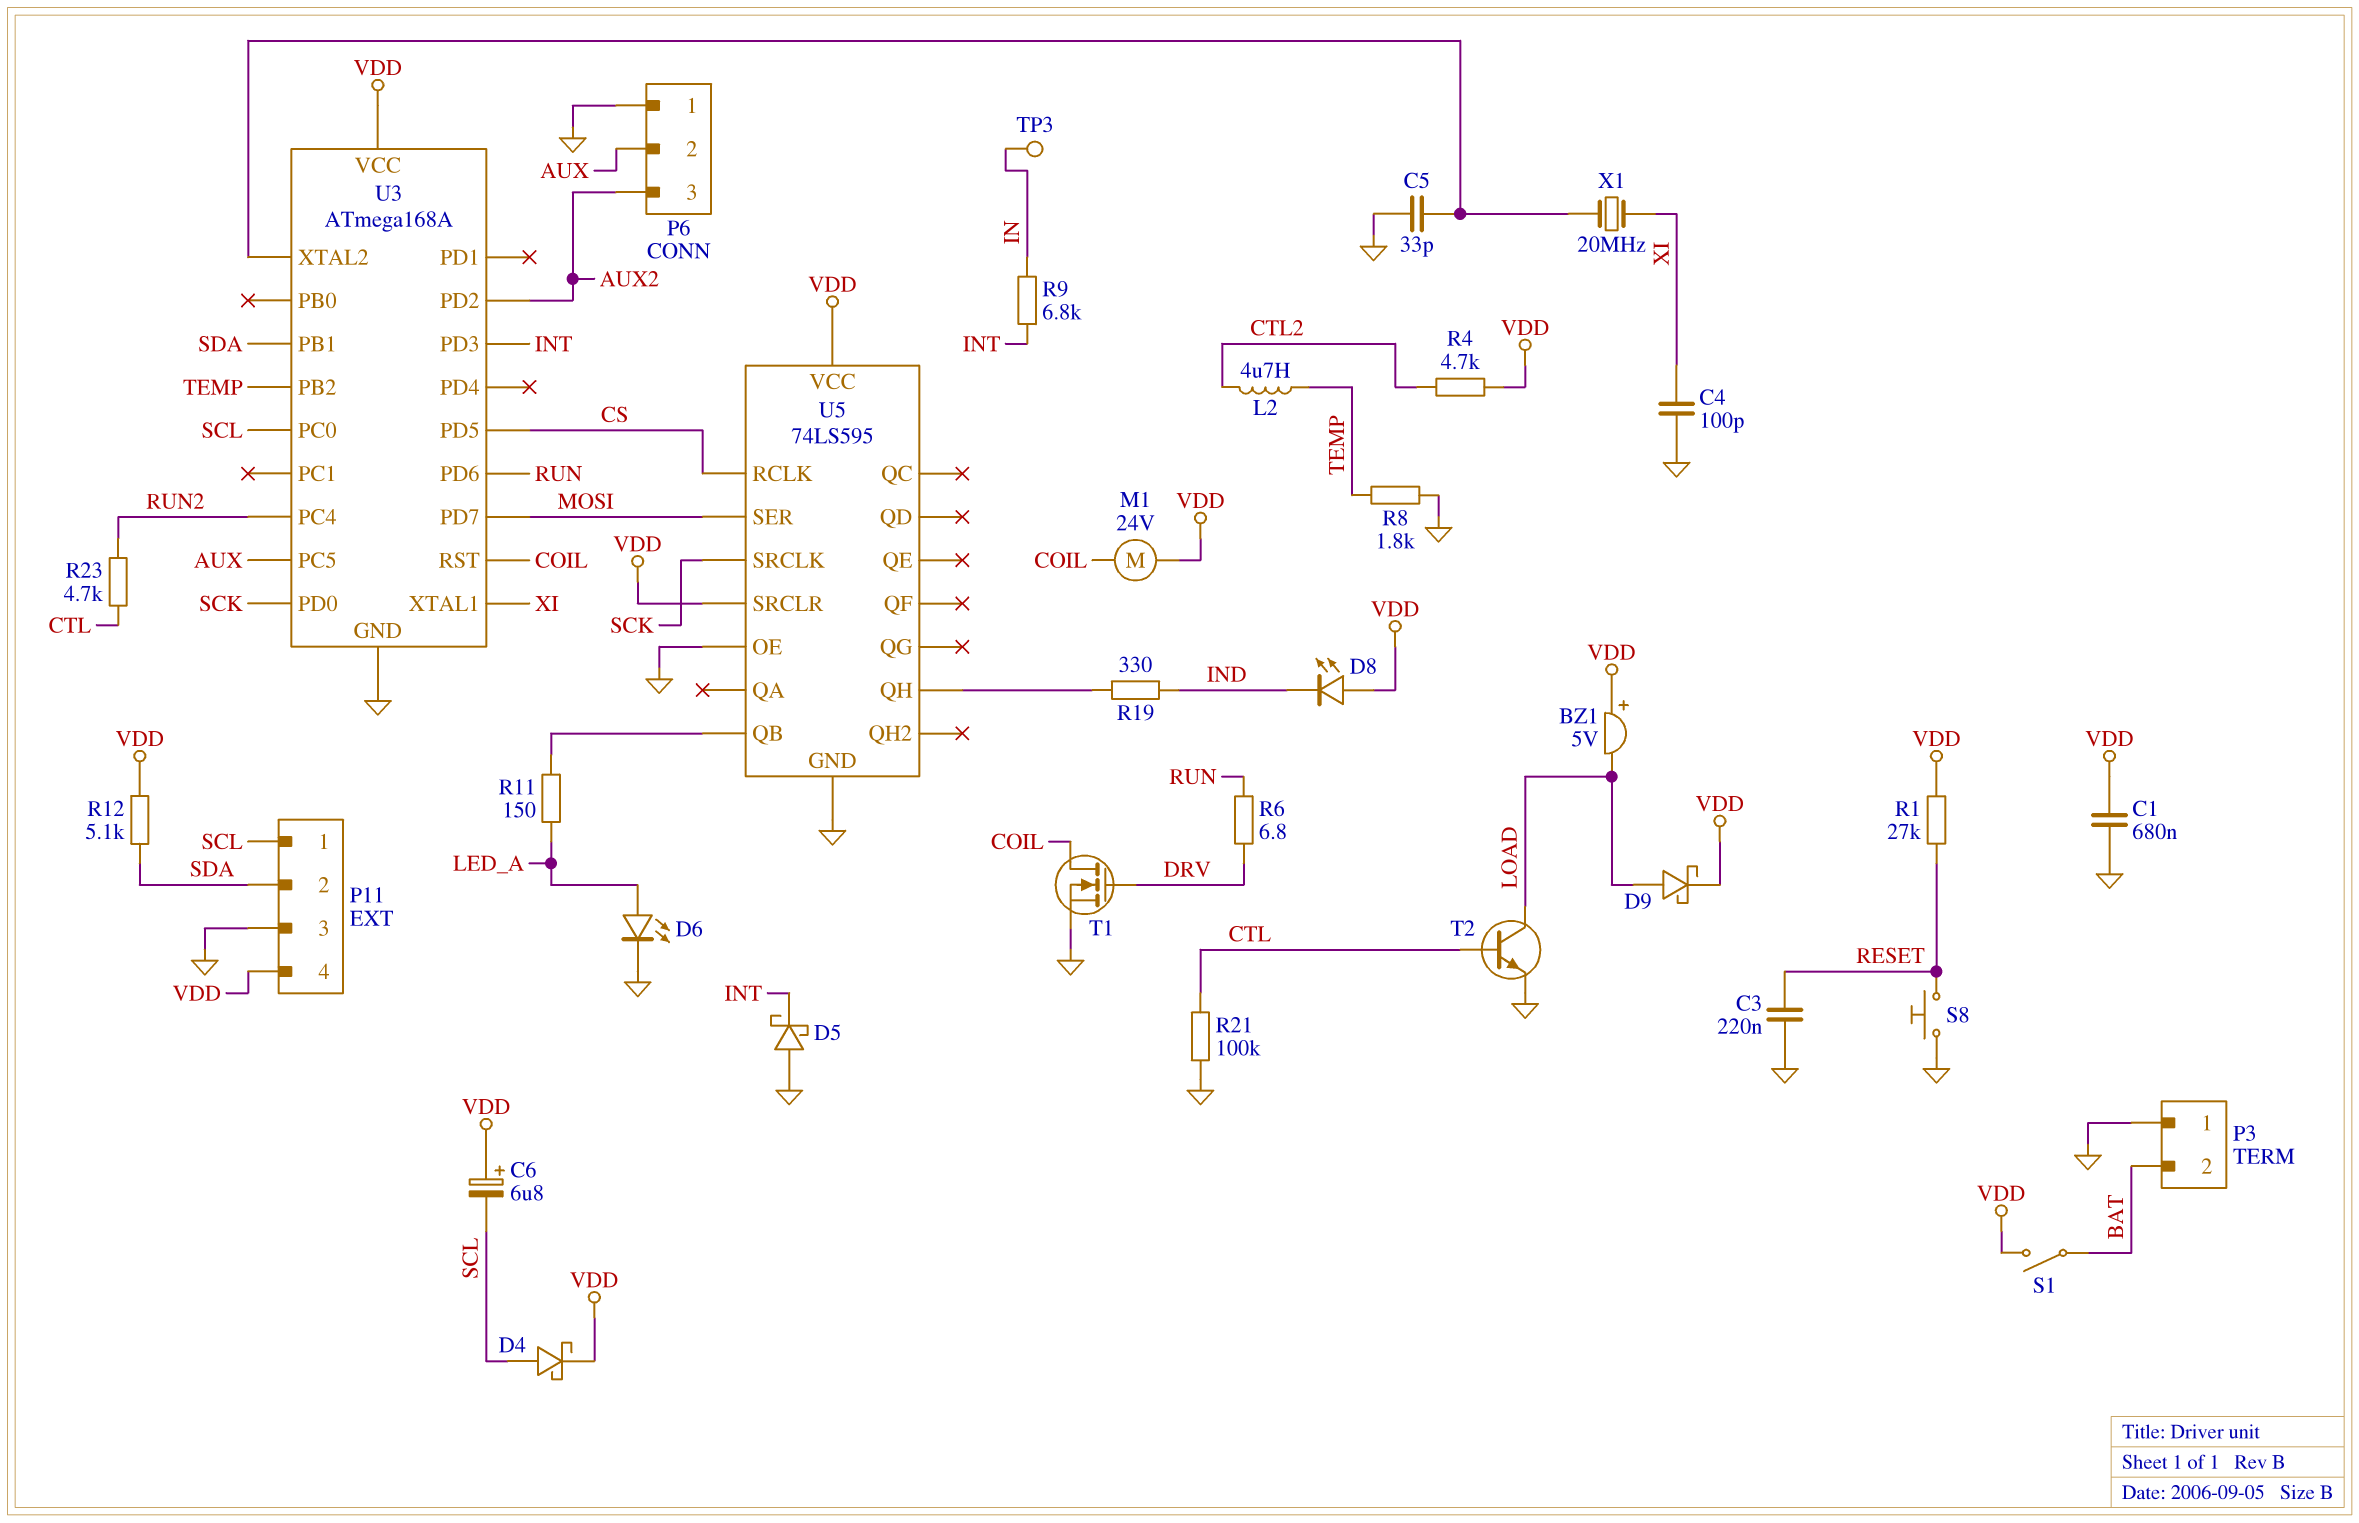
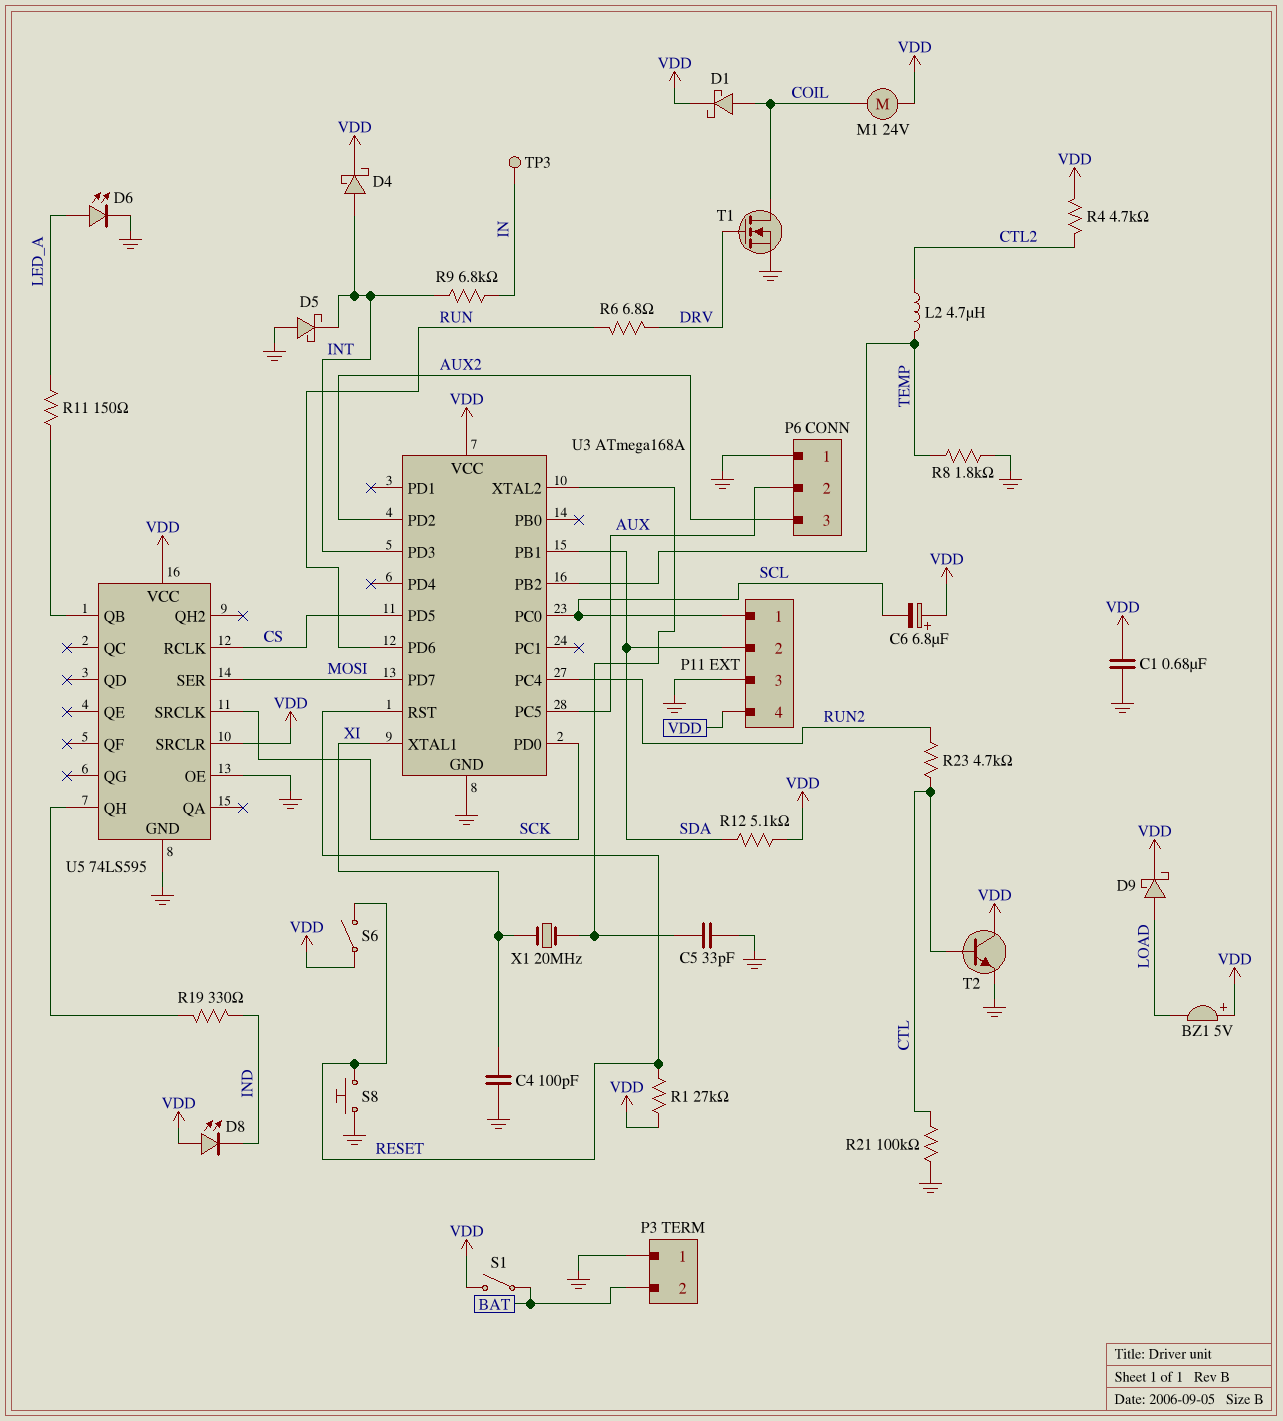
C3: 220nF (GND, RESET) -> none
D1: none -> schottky (A COIL, K VDD)
D4: schottky (A SCL, K VDD) -> schottky (A INT, K VDD)
S6: none -> switch (RESET, VDD)
T2: NPN (B CTL, C LOAD, E GND) -> NPN (B CTL, C VDD, E GND)
U3 pin RST: COIL -> RESET

